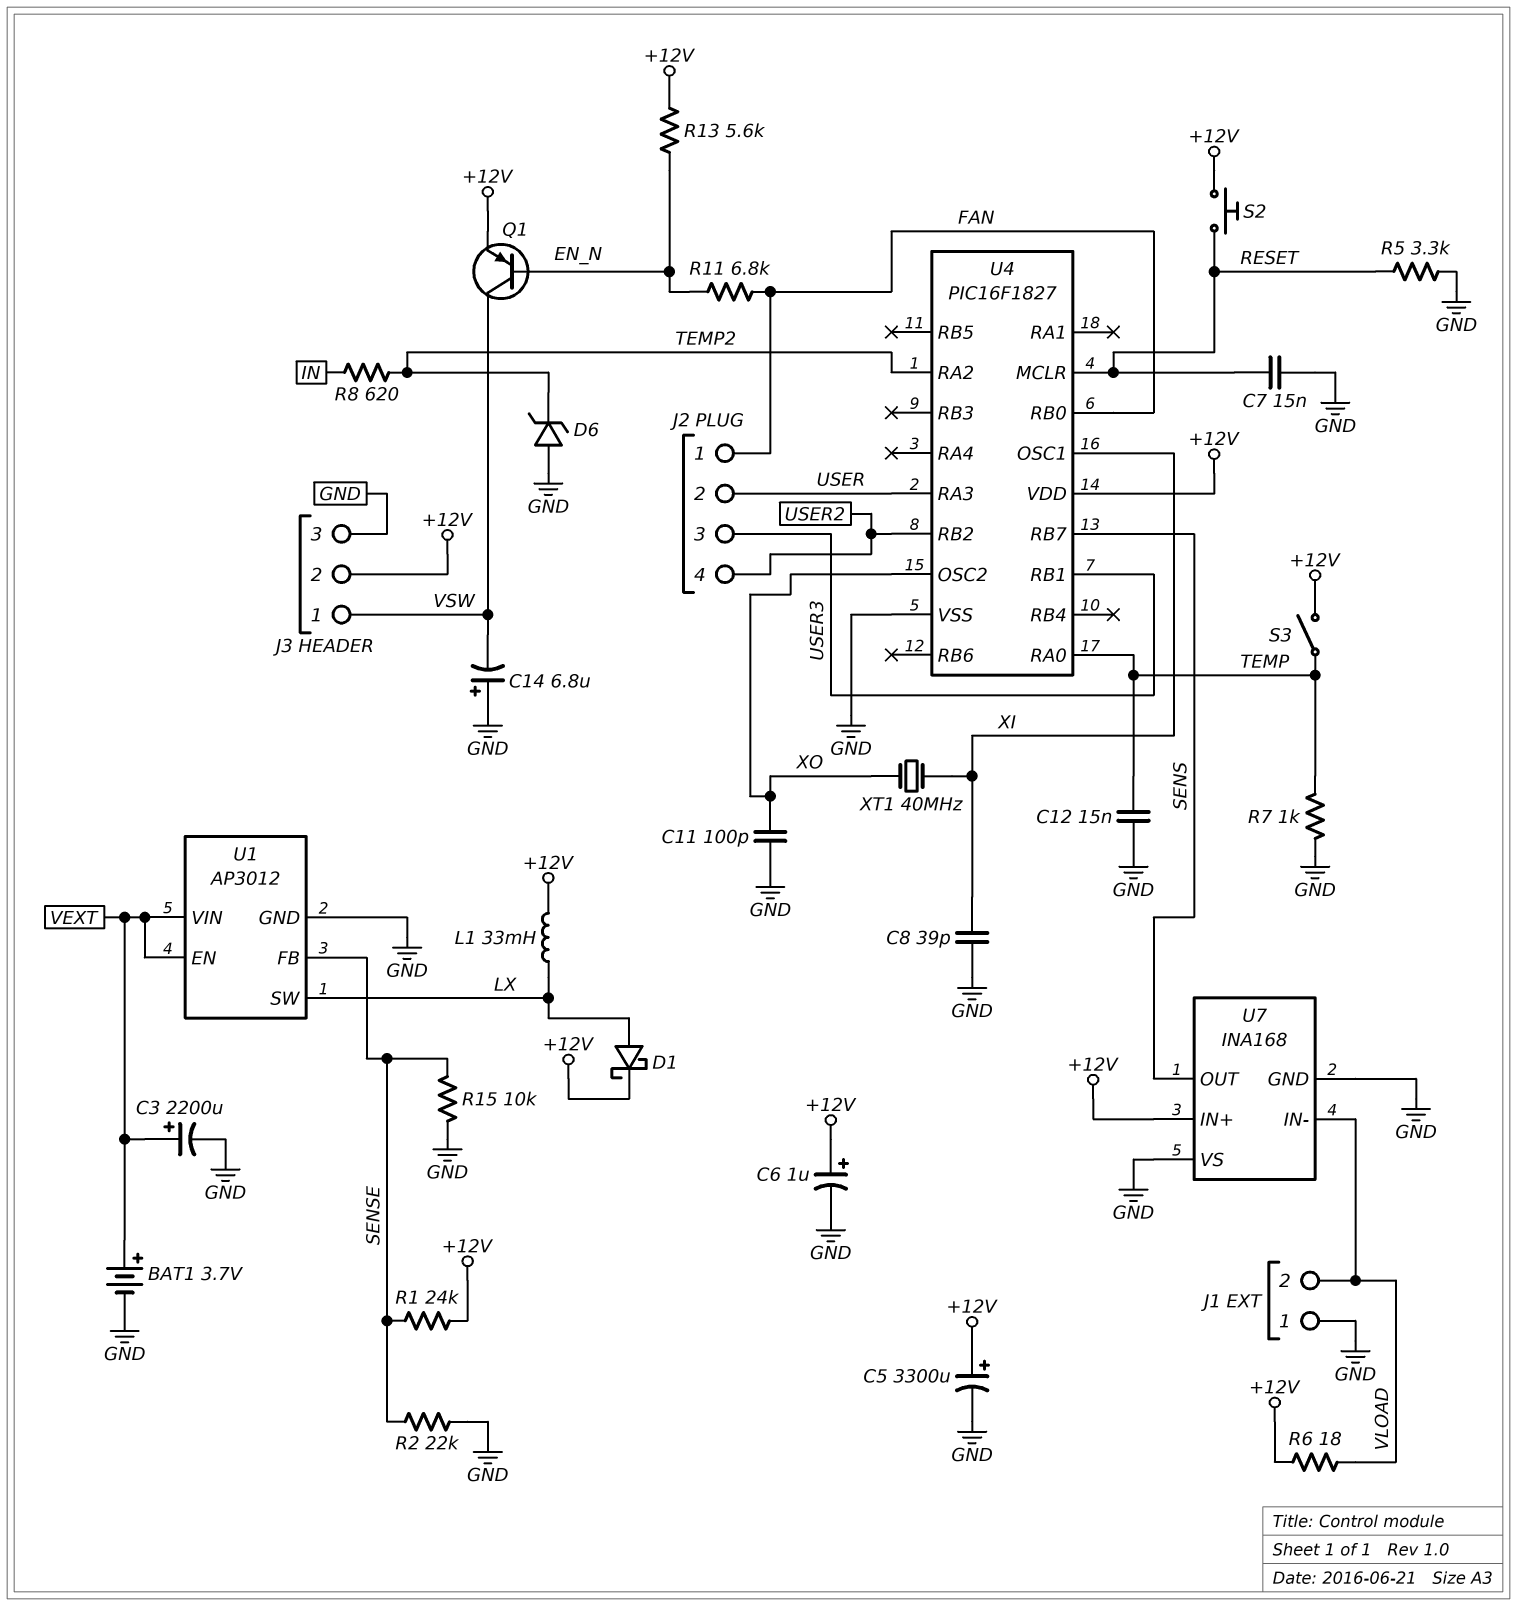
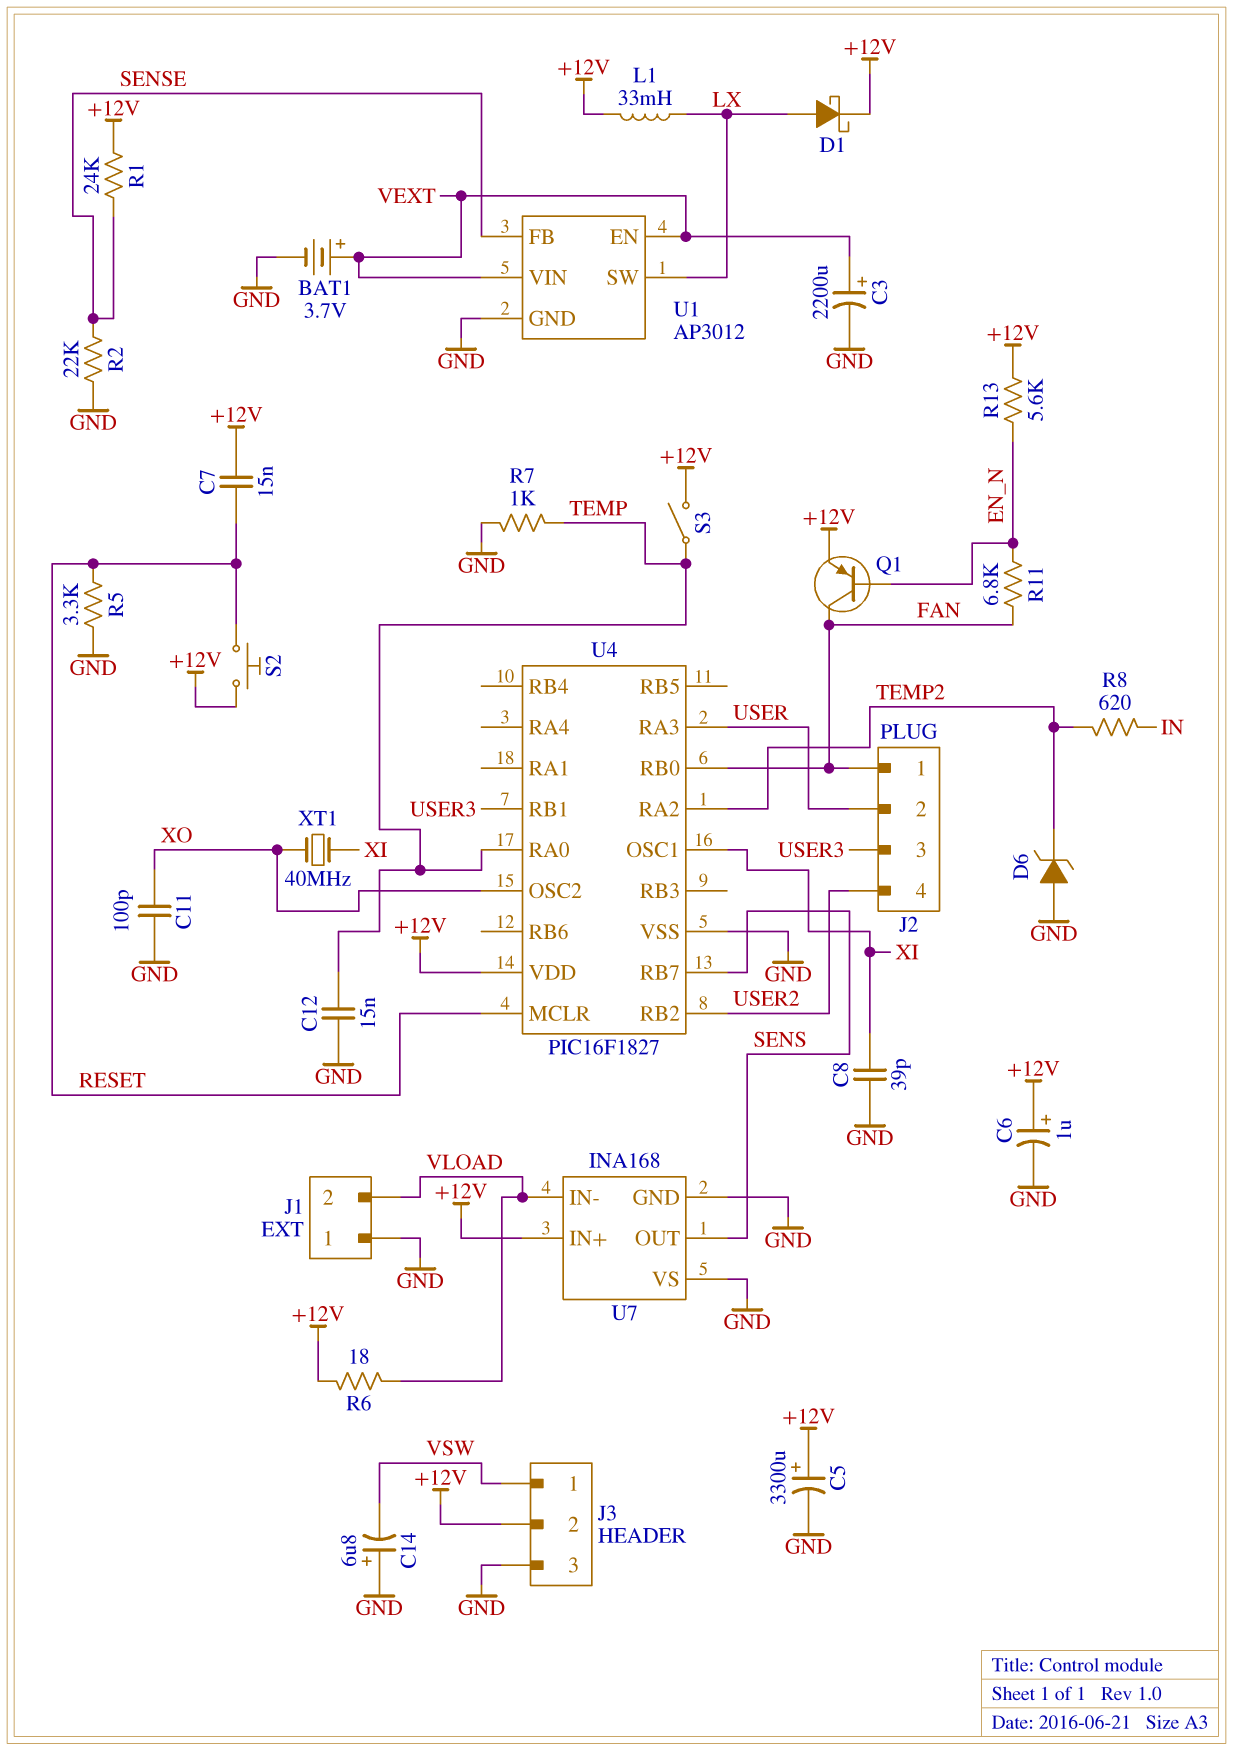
C7: 15nF (GND, RESET) -> 15nF (+12V, RESET)
Q1: PNP (B EN_N, C VSW, E +12V) -> PNP (B EN_N, C FAN, E +12V)
R15: 10k (GND, SENSE) -> none

